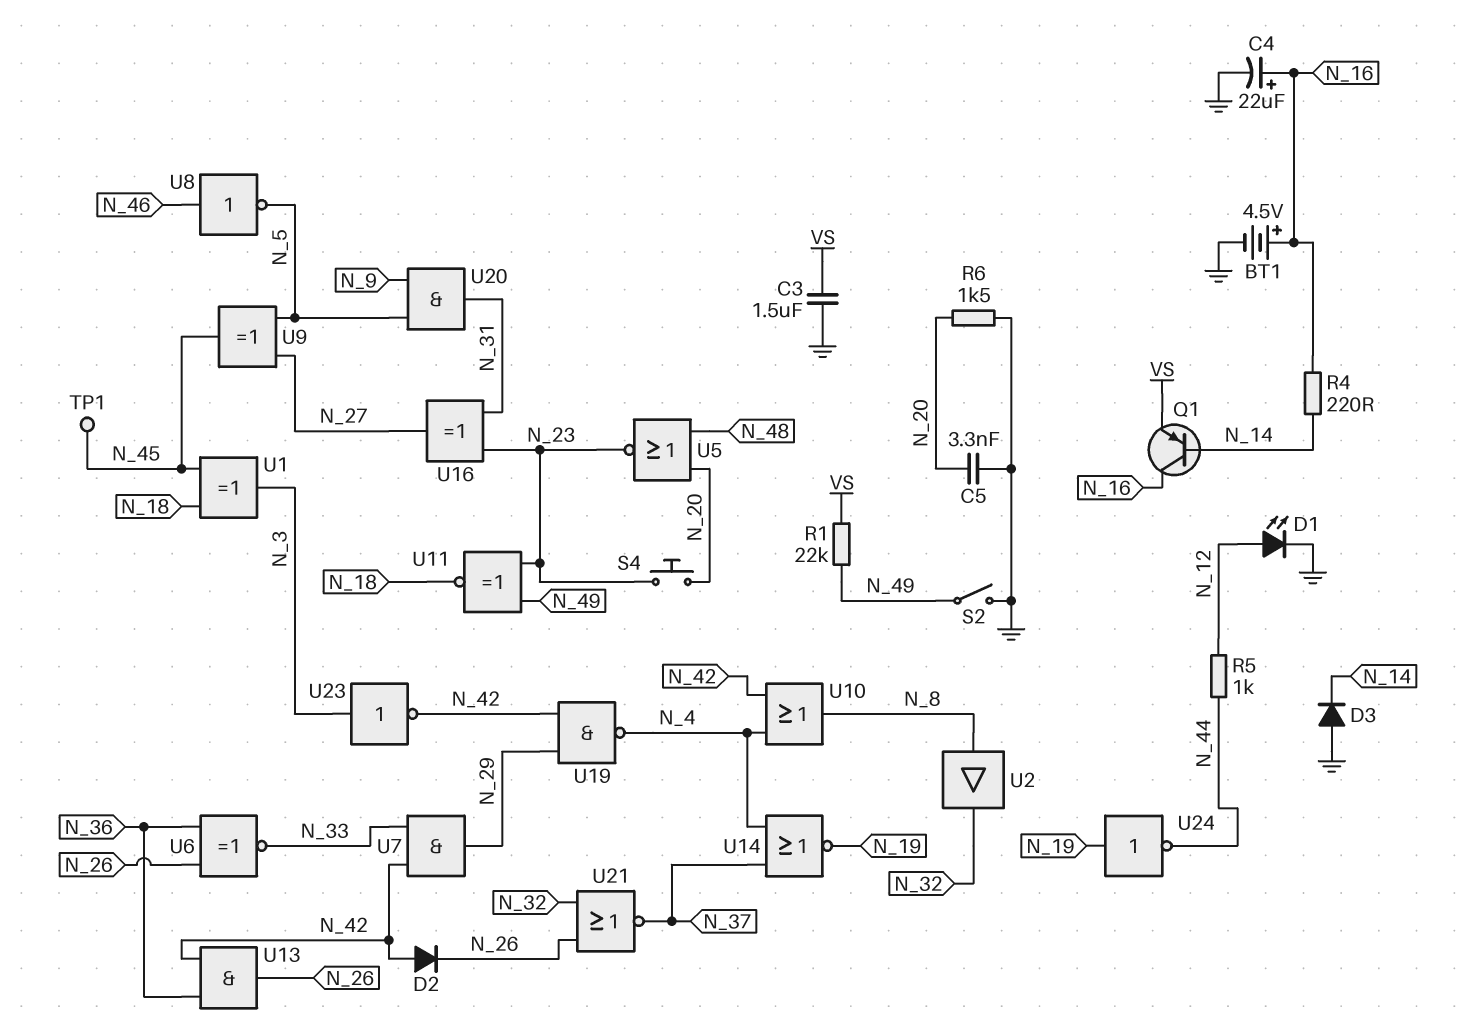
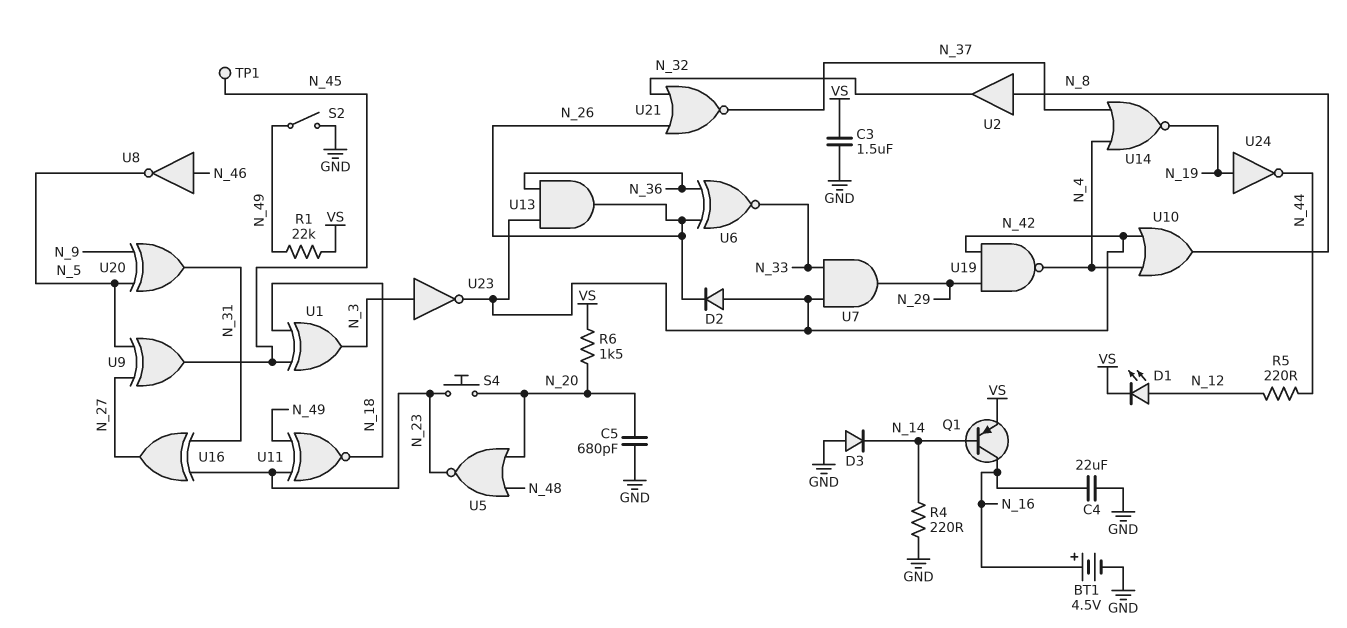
C4: 22uF (plus N_16, minus GND) -> 22uF (GND, N_16)
C5: 3.3nF (GND, N_20) -> 680pF (GND, N_20)
D1: LED (A N_12, K GND) -> LED (A N_12, K VS)
R4: 220 (N_14, N_16) -> 220 (GND, N_14)
R5: 1k (N_12, N_44) -> 220 (N_12, N_44)
R6: 1.5k (GND, N_20) -> 1.5k (N_20, VS)
U20: AND (in N_5, in N_9, out N_31) -> XOR (in N_5, in N_9, out N_31)

